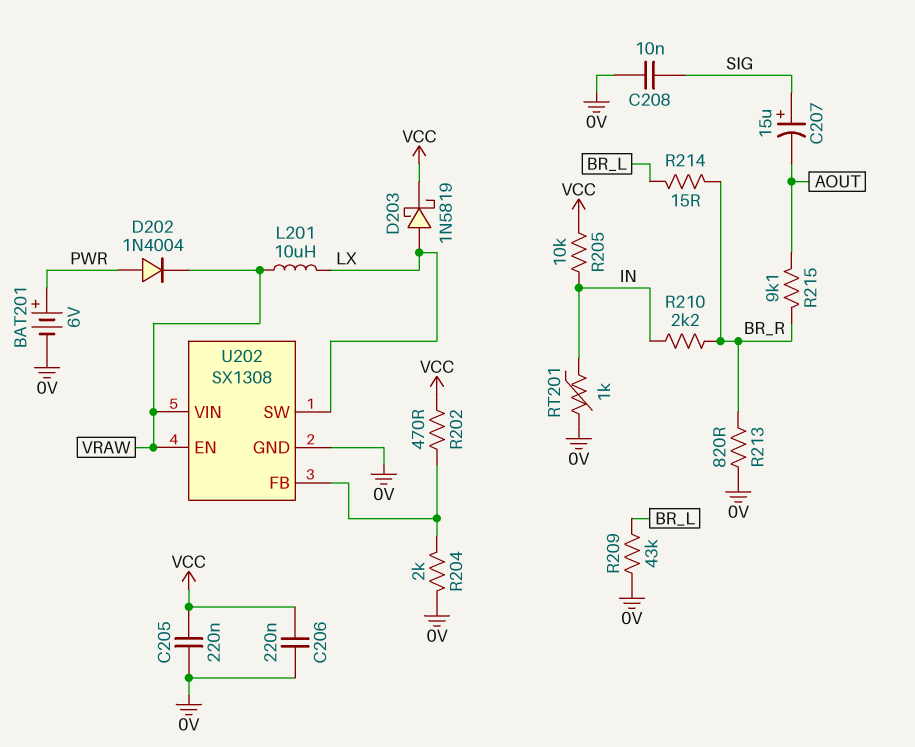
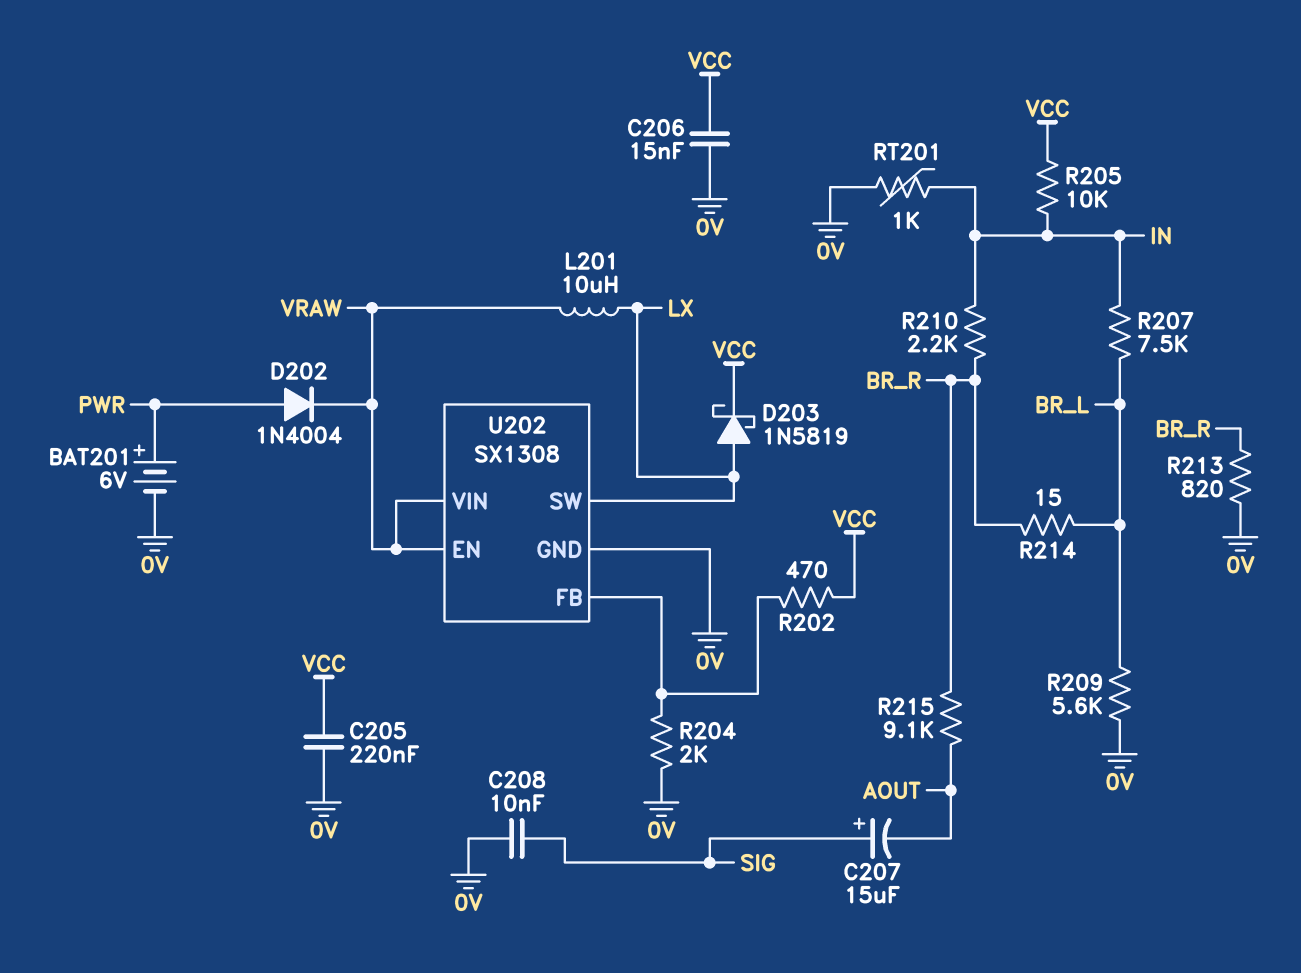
C206: 220nF (0V, VCC) -> 15nF (0V, VCC)
R207: none -> 7.5k (BR_L, IN)
R209: 43k (0V, BR_L) -> 5.6k (0V, BR_L)

